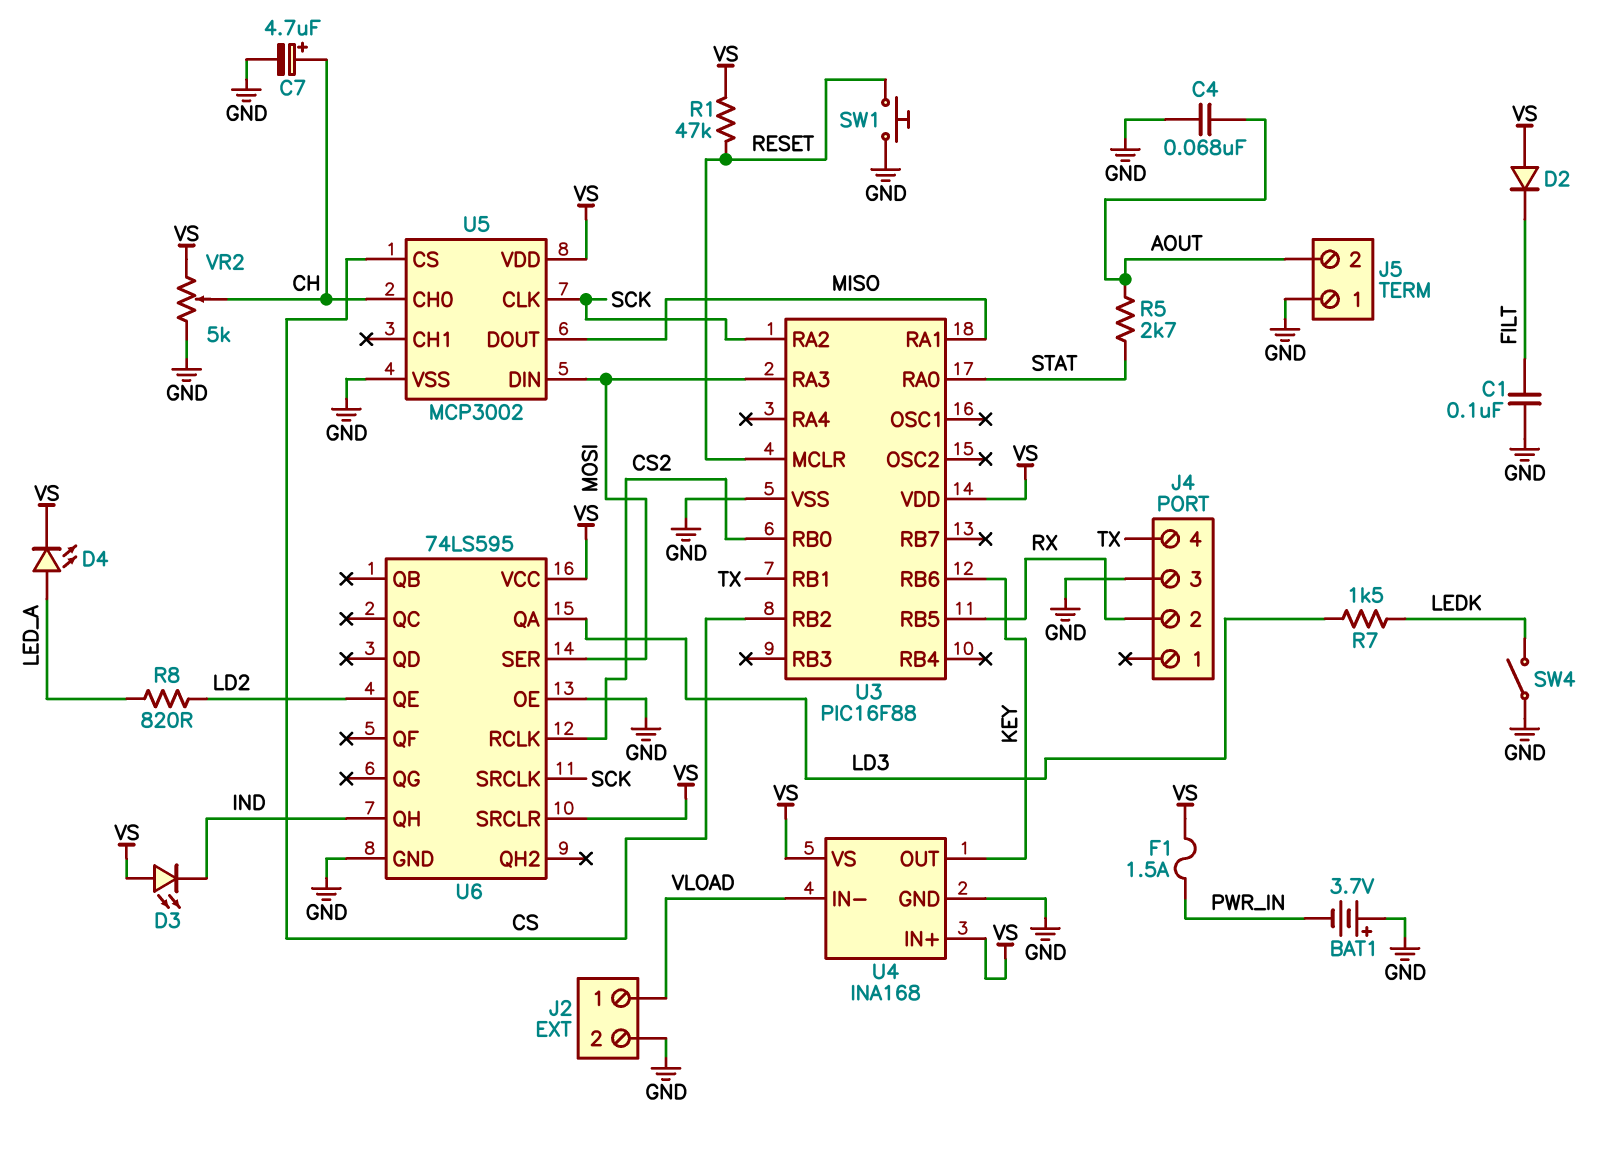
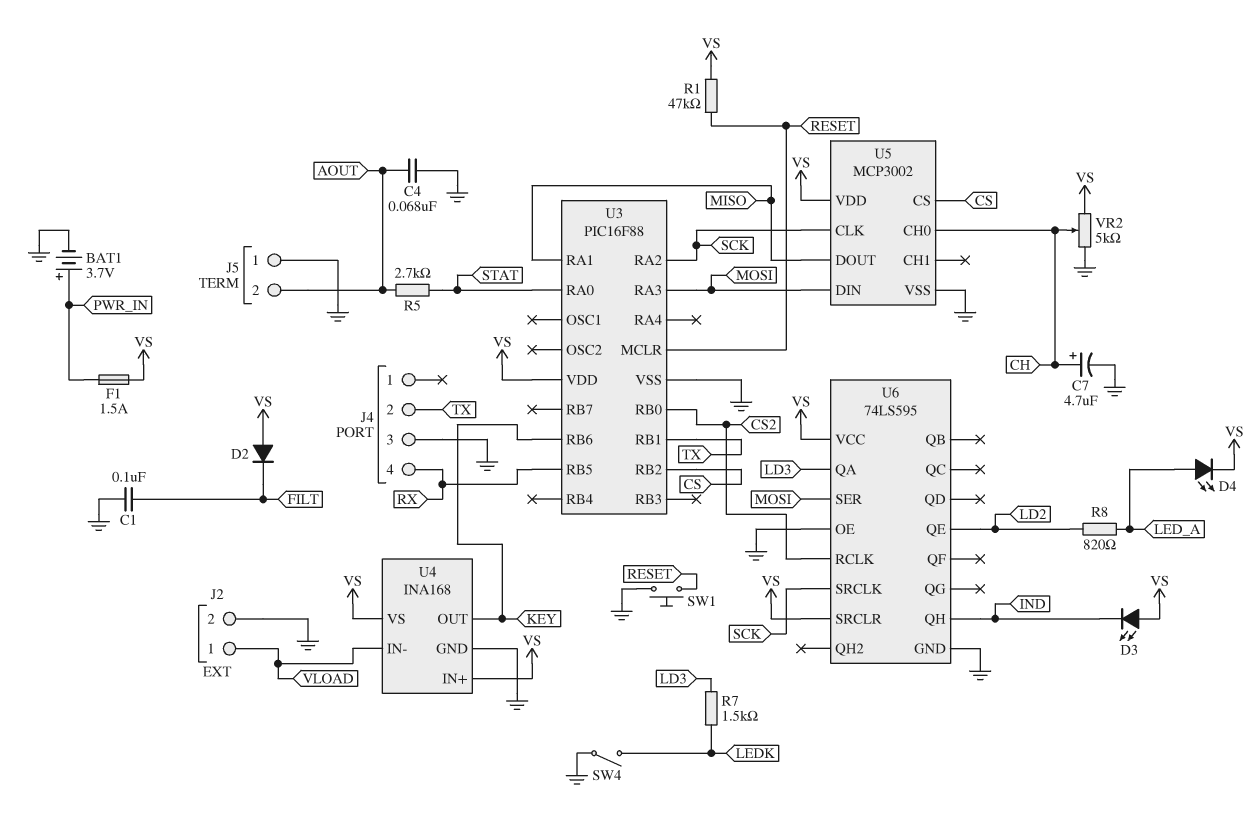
BAT1: 3.7V (plus GND, minus PWR_IN) -> 3.7V (plus PWR_IN, minus GND)
J4 pin 2: RX -> TX
J4 pin 4: TX -> RX

